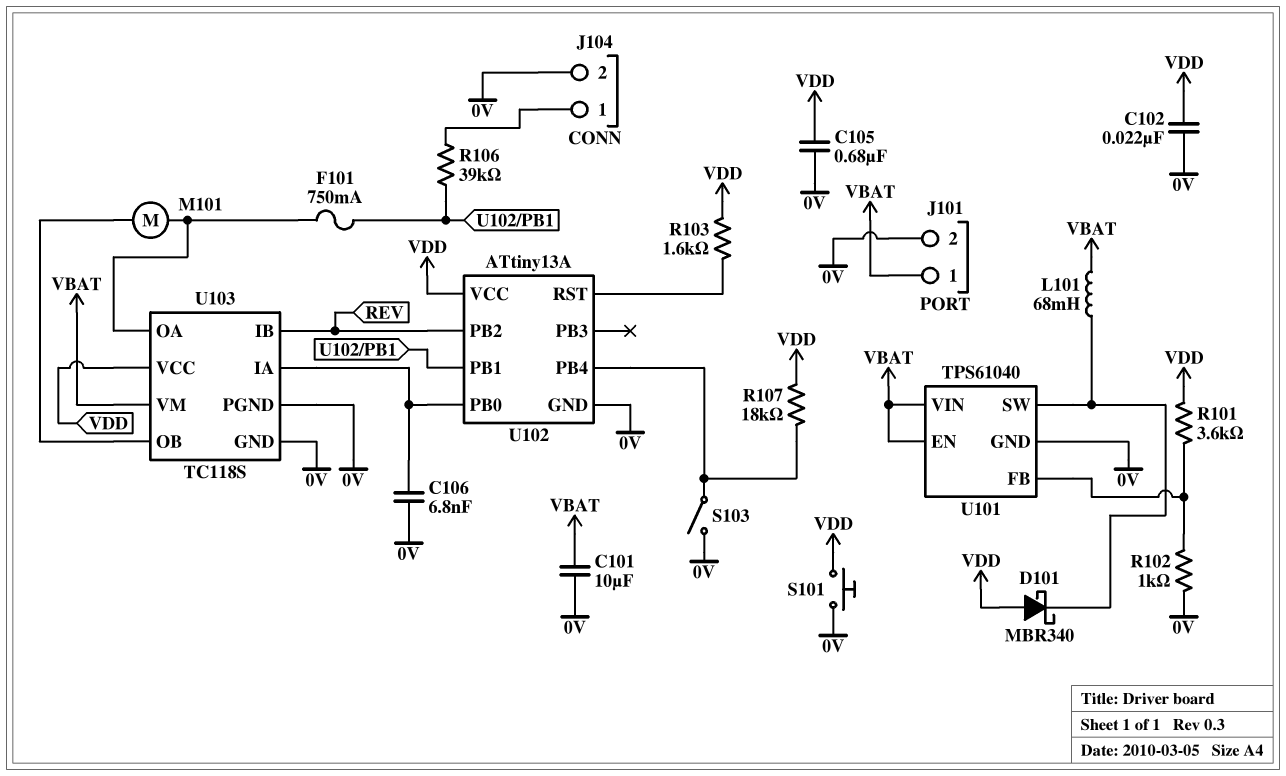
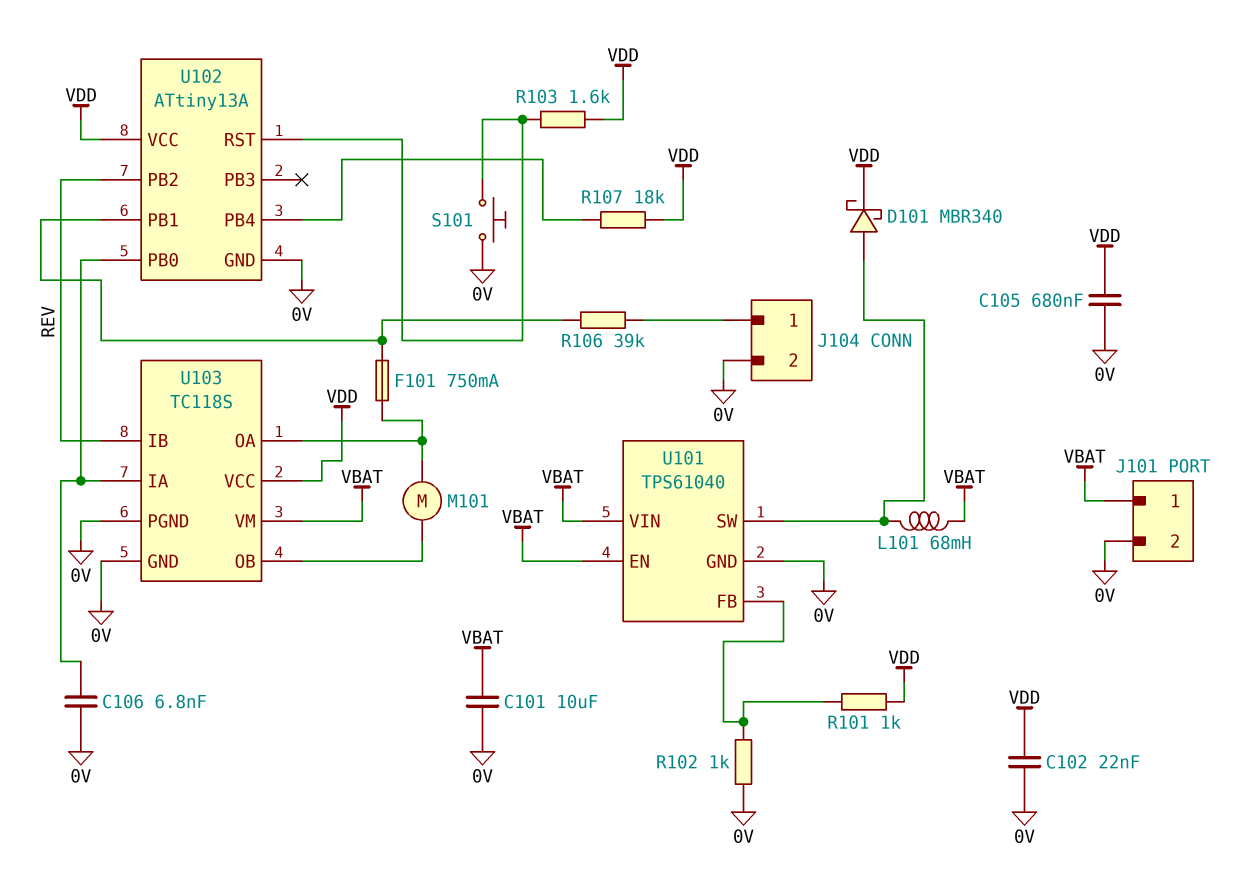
D101: schottky MBR340 (A VDD, K U101/SW) -> schottky MBR340 (A U101/SW, K VDD)
R101: 3.6k (U101/FB, VDD) -> 1k (U101/FB, VDD)
S101: button (0V, VDD) -> button (0V, U102/RST)
S103: switch (0V, U102/PB4) -> none

